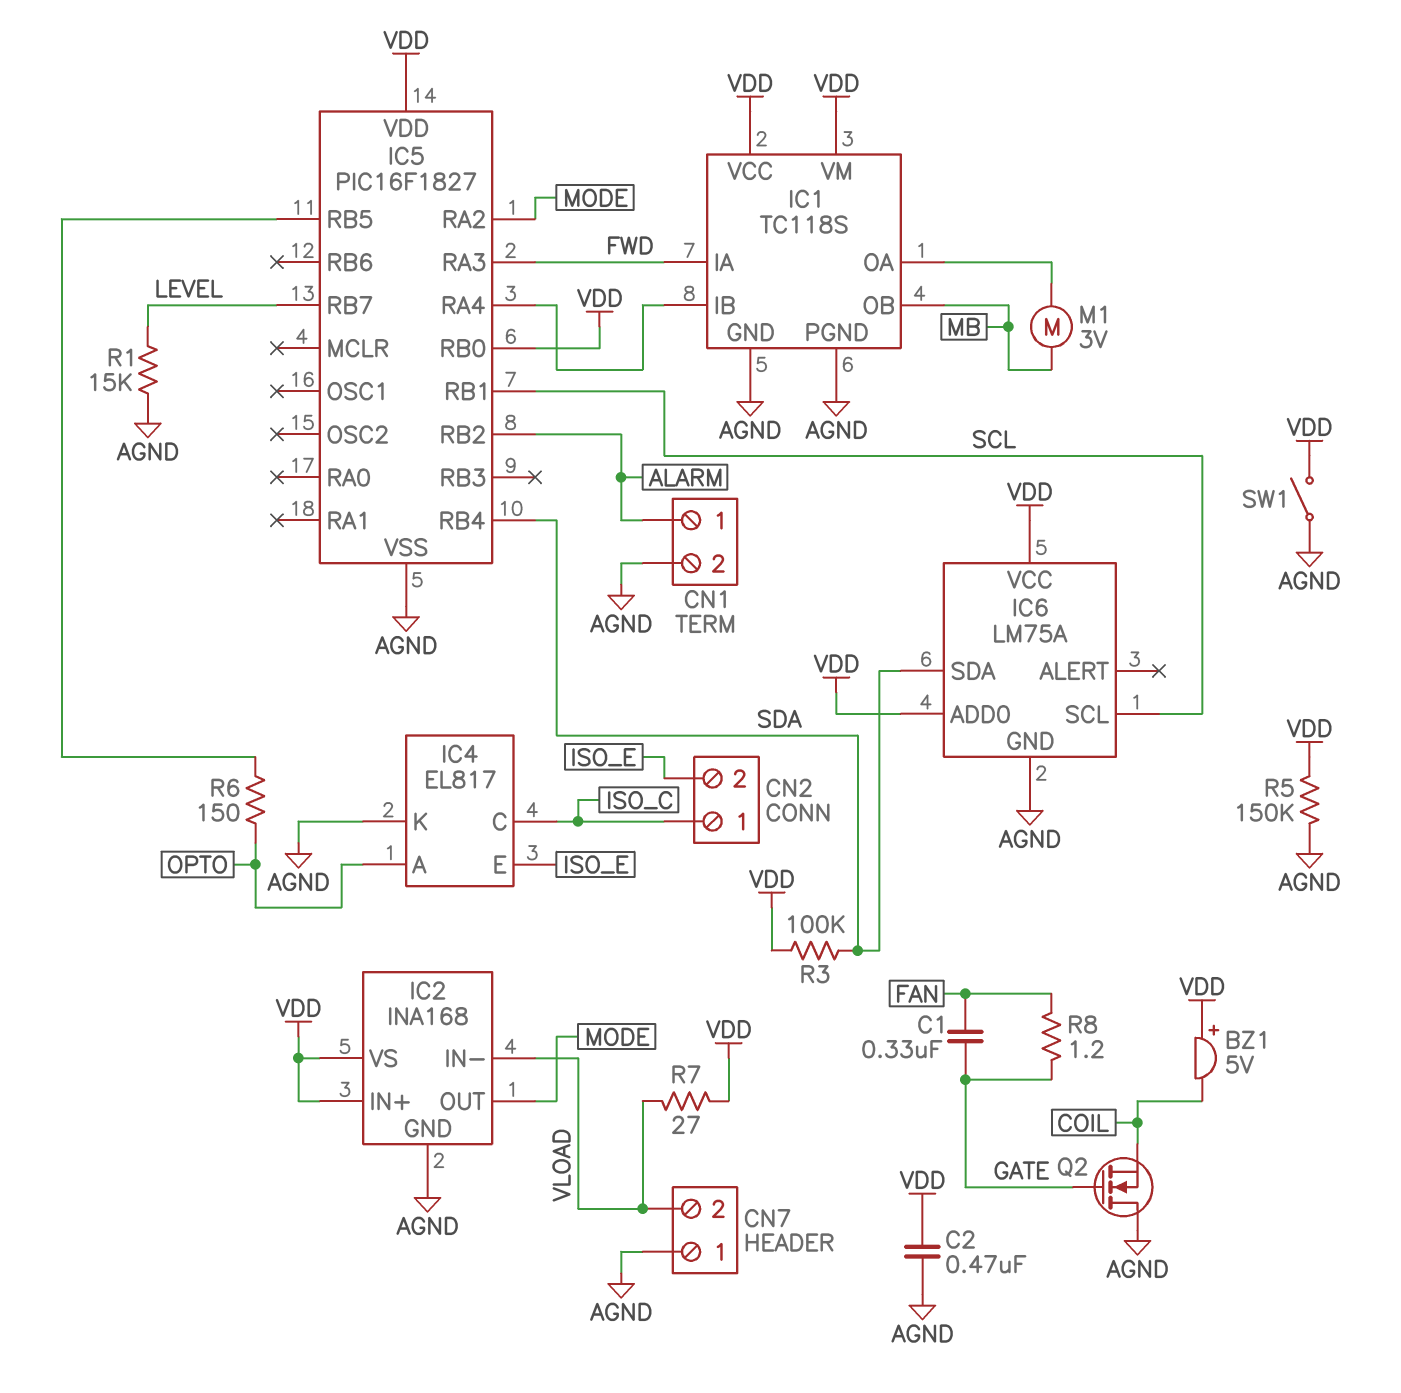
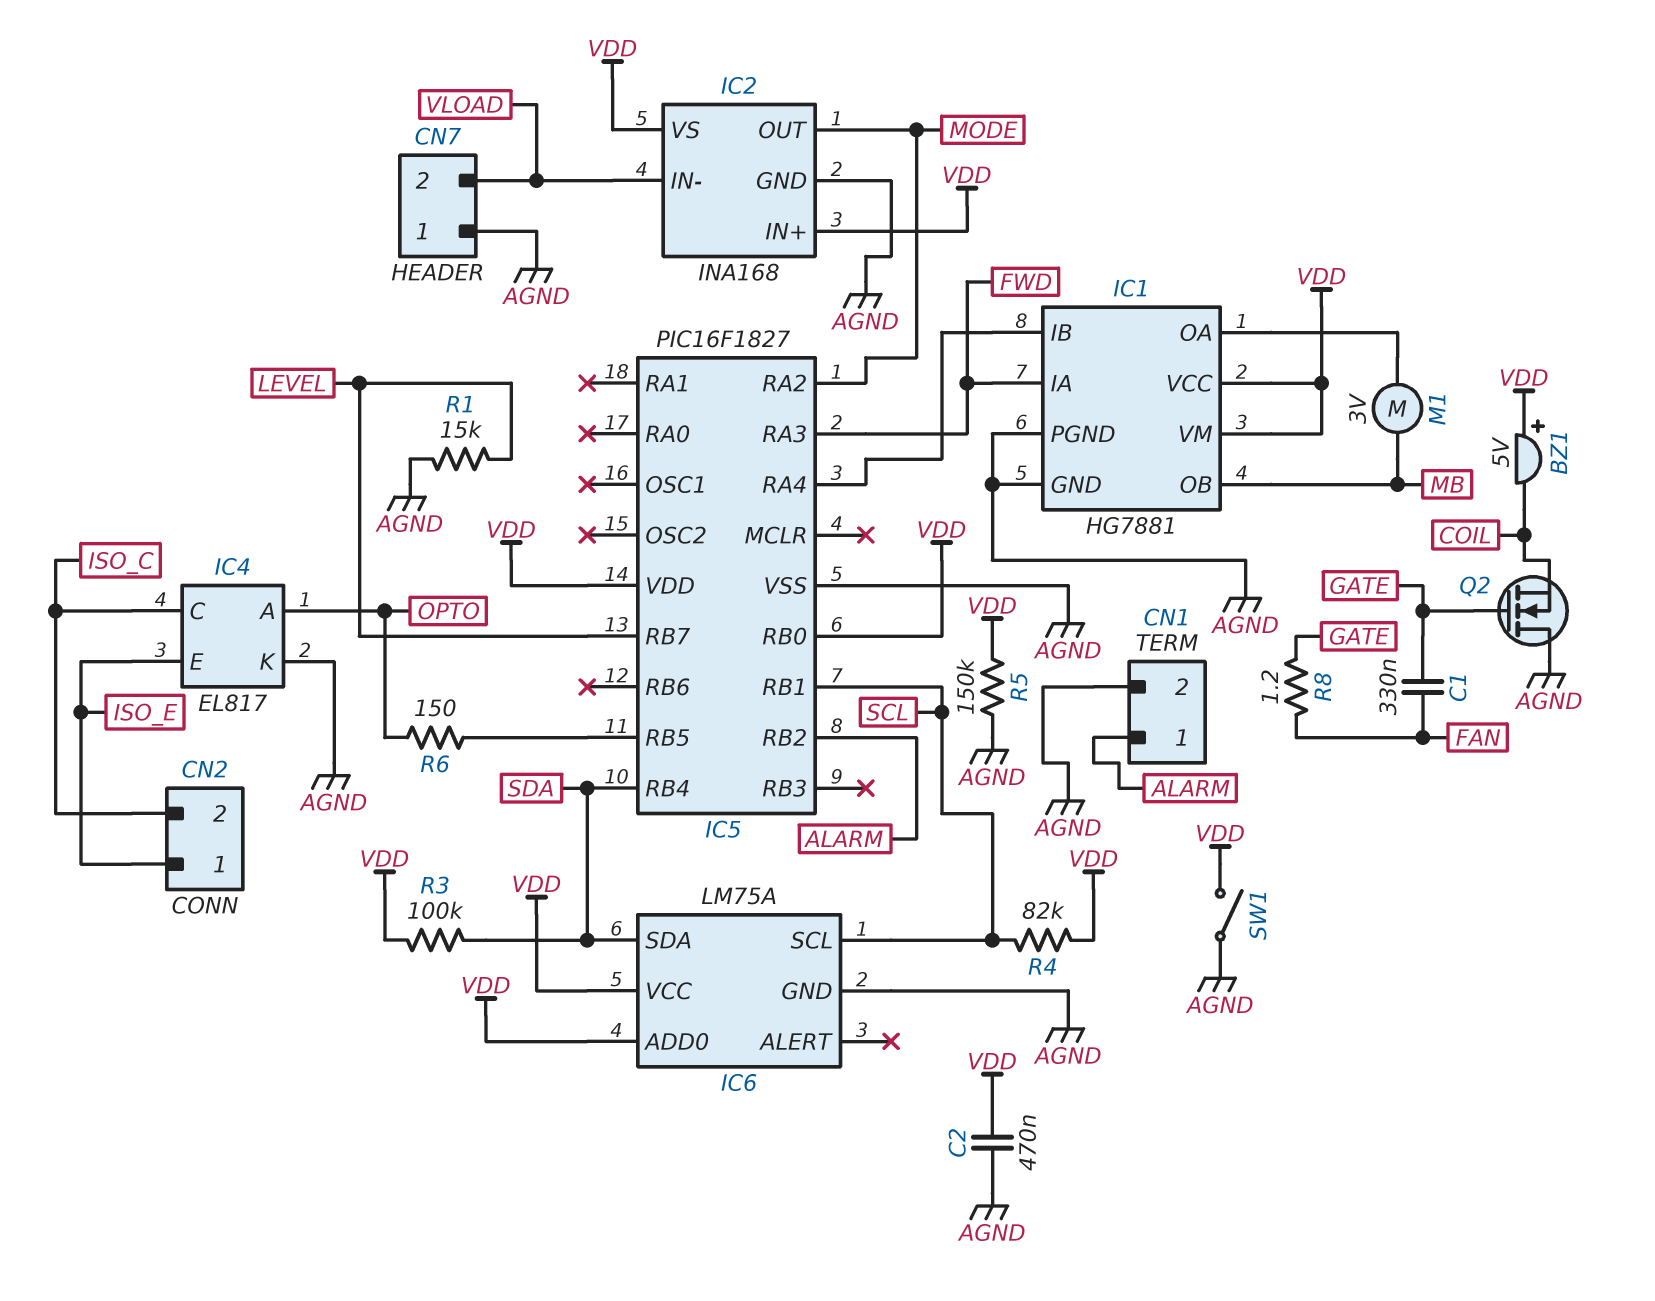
CN2 pin 1: ISO_C -> ISO_E
CN2 pin 2: ISO_E -> ISO_C
IC1: TC118S -> HG7881
R4: none -> 82k (SCL, VDD)
R7: 27 (VDD, VLOAD) -> none

